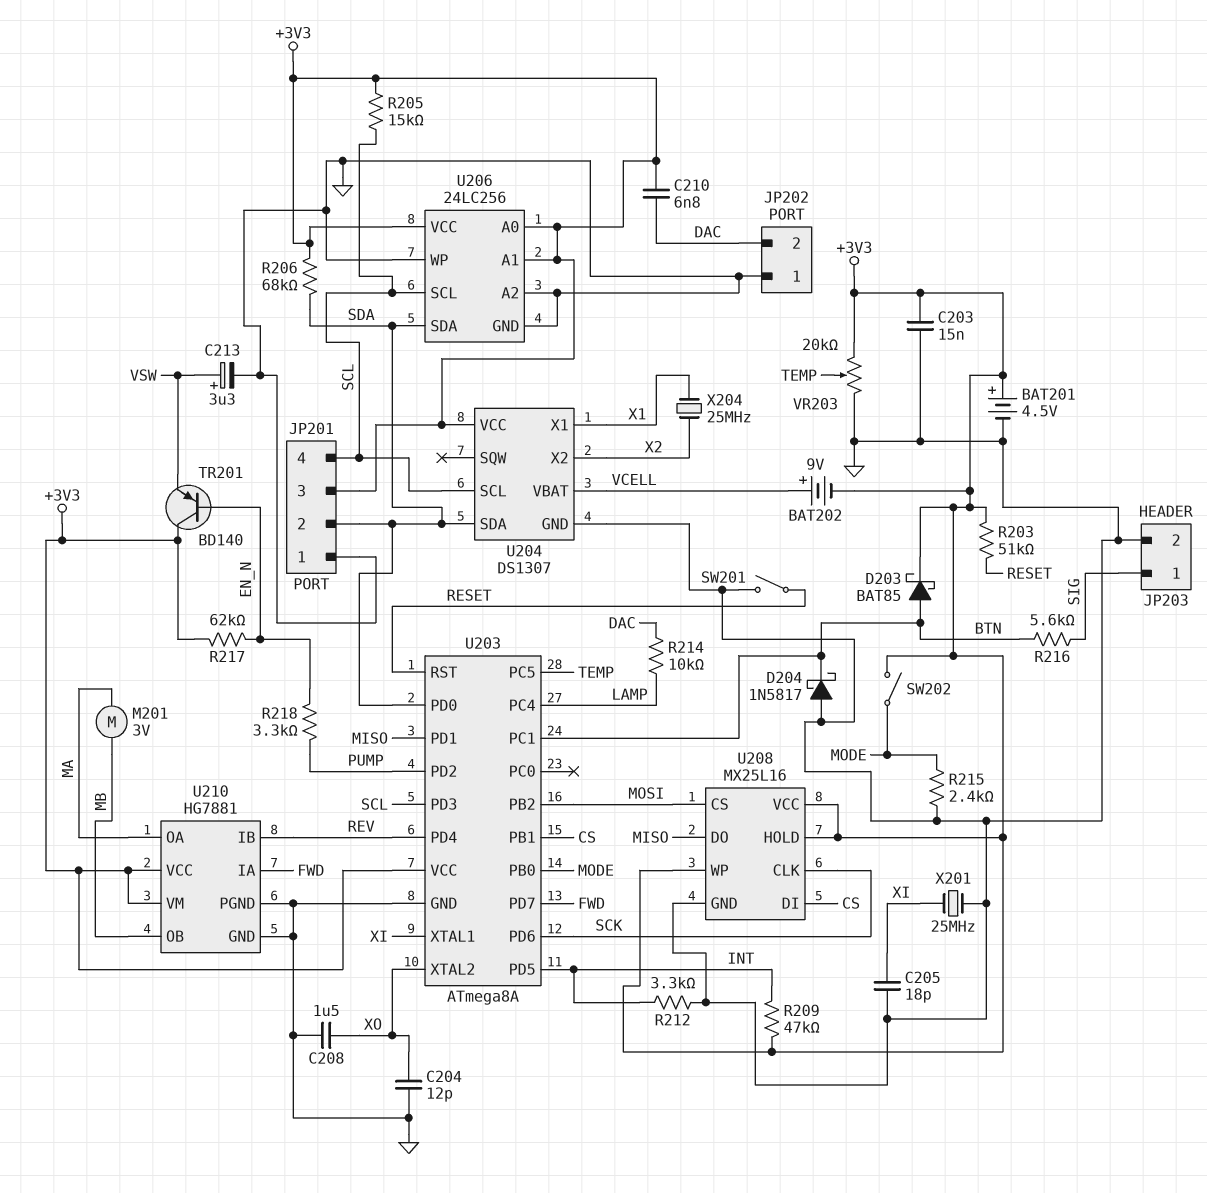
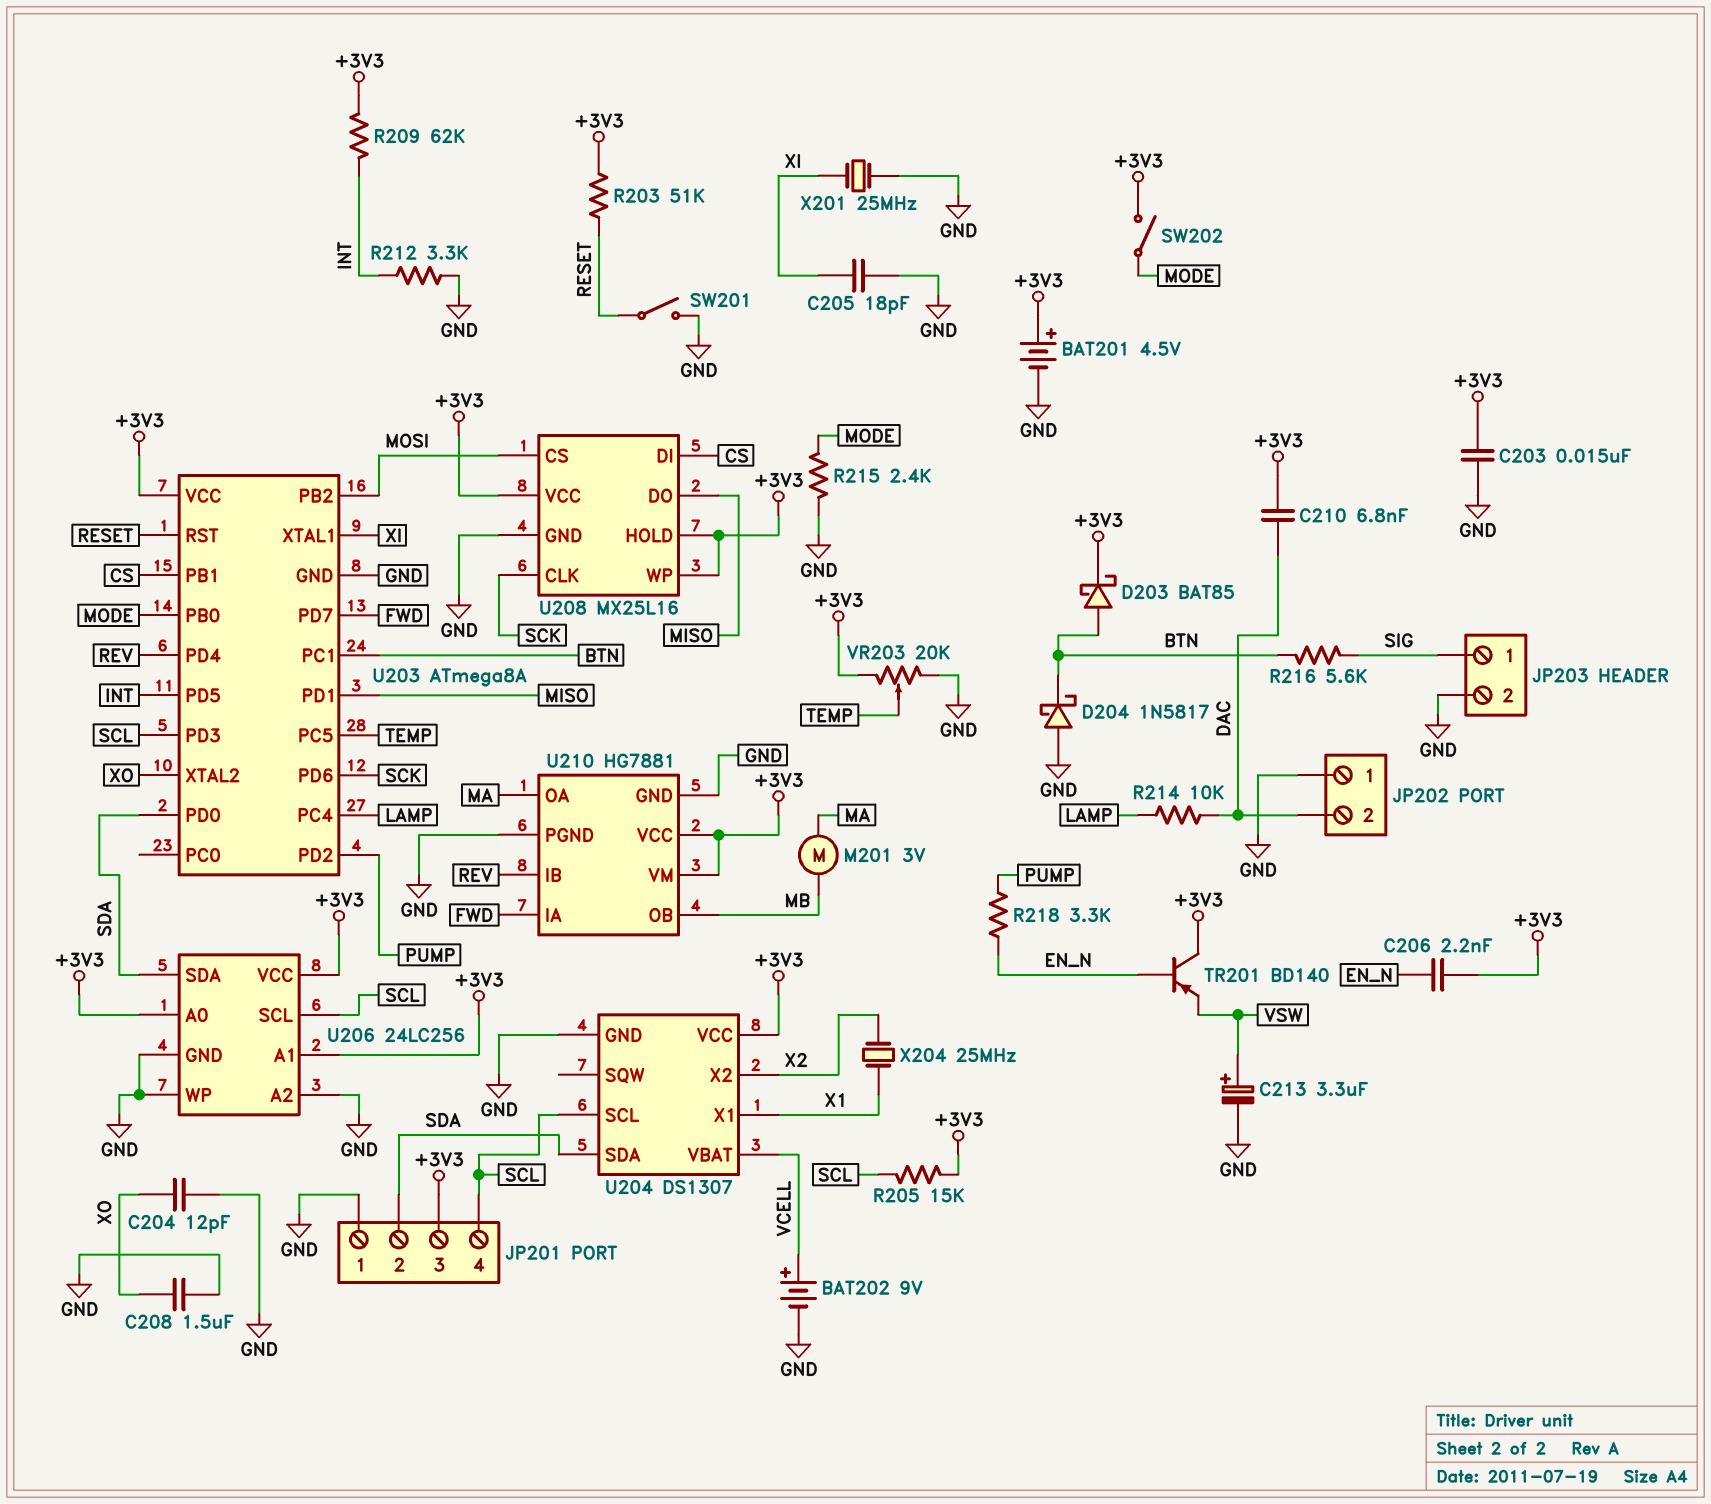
BAT202: 9V (plus VCELL, minus +3V3) -> 9V (plus VCELL, minus GND)
C206: none -> 2.2nF (+3V3, EN_N)
R206: 68k (+3V3, SDA) -> none
R209: 47k (+3V3, INT) -> 62k (+3V3, INT)
R217: 62k (+3V3, EN_N) -> none

